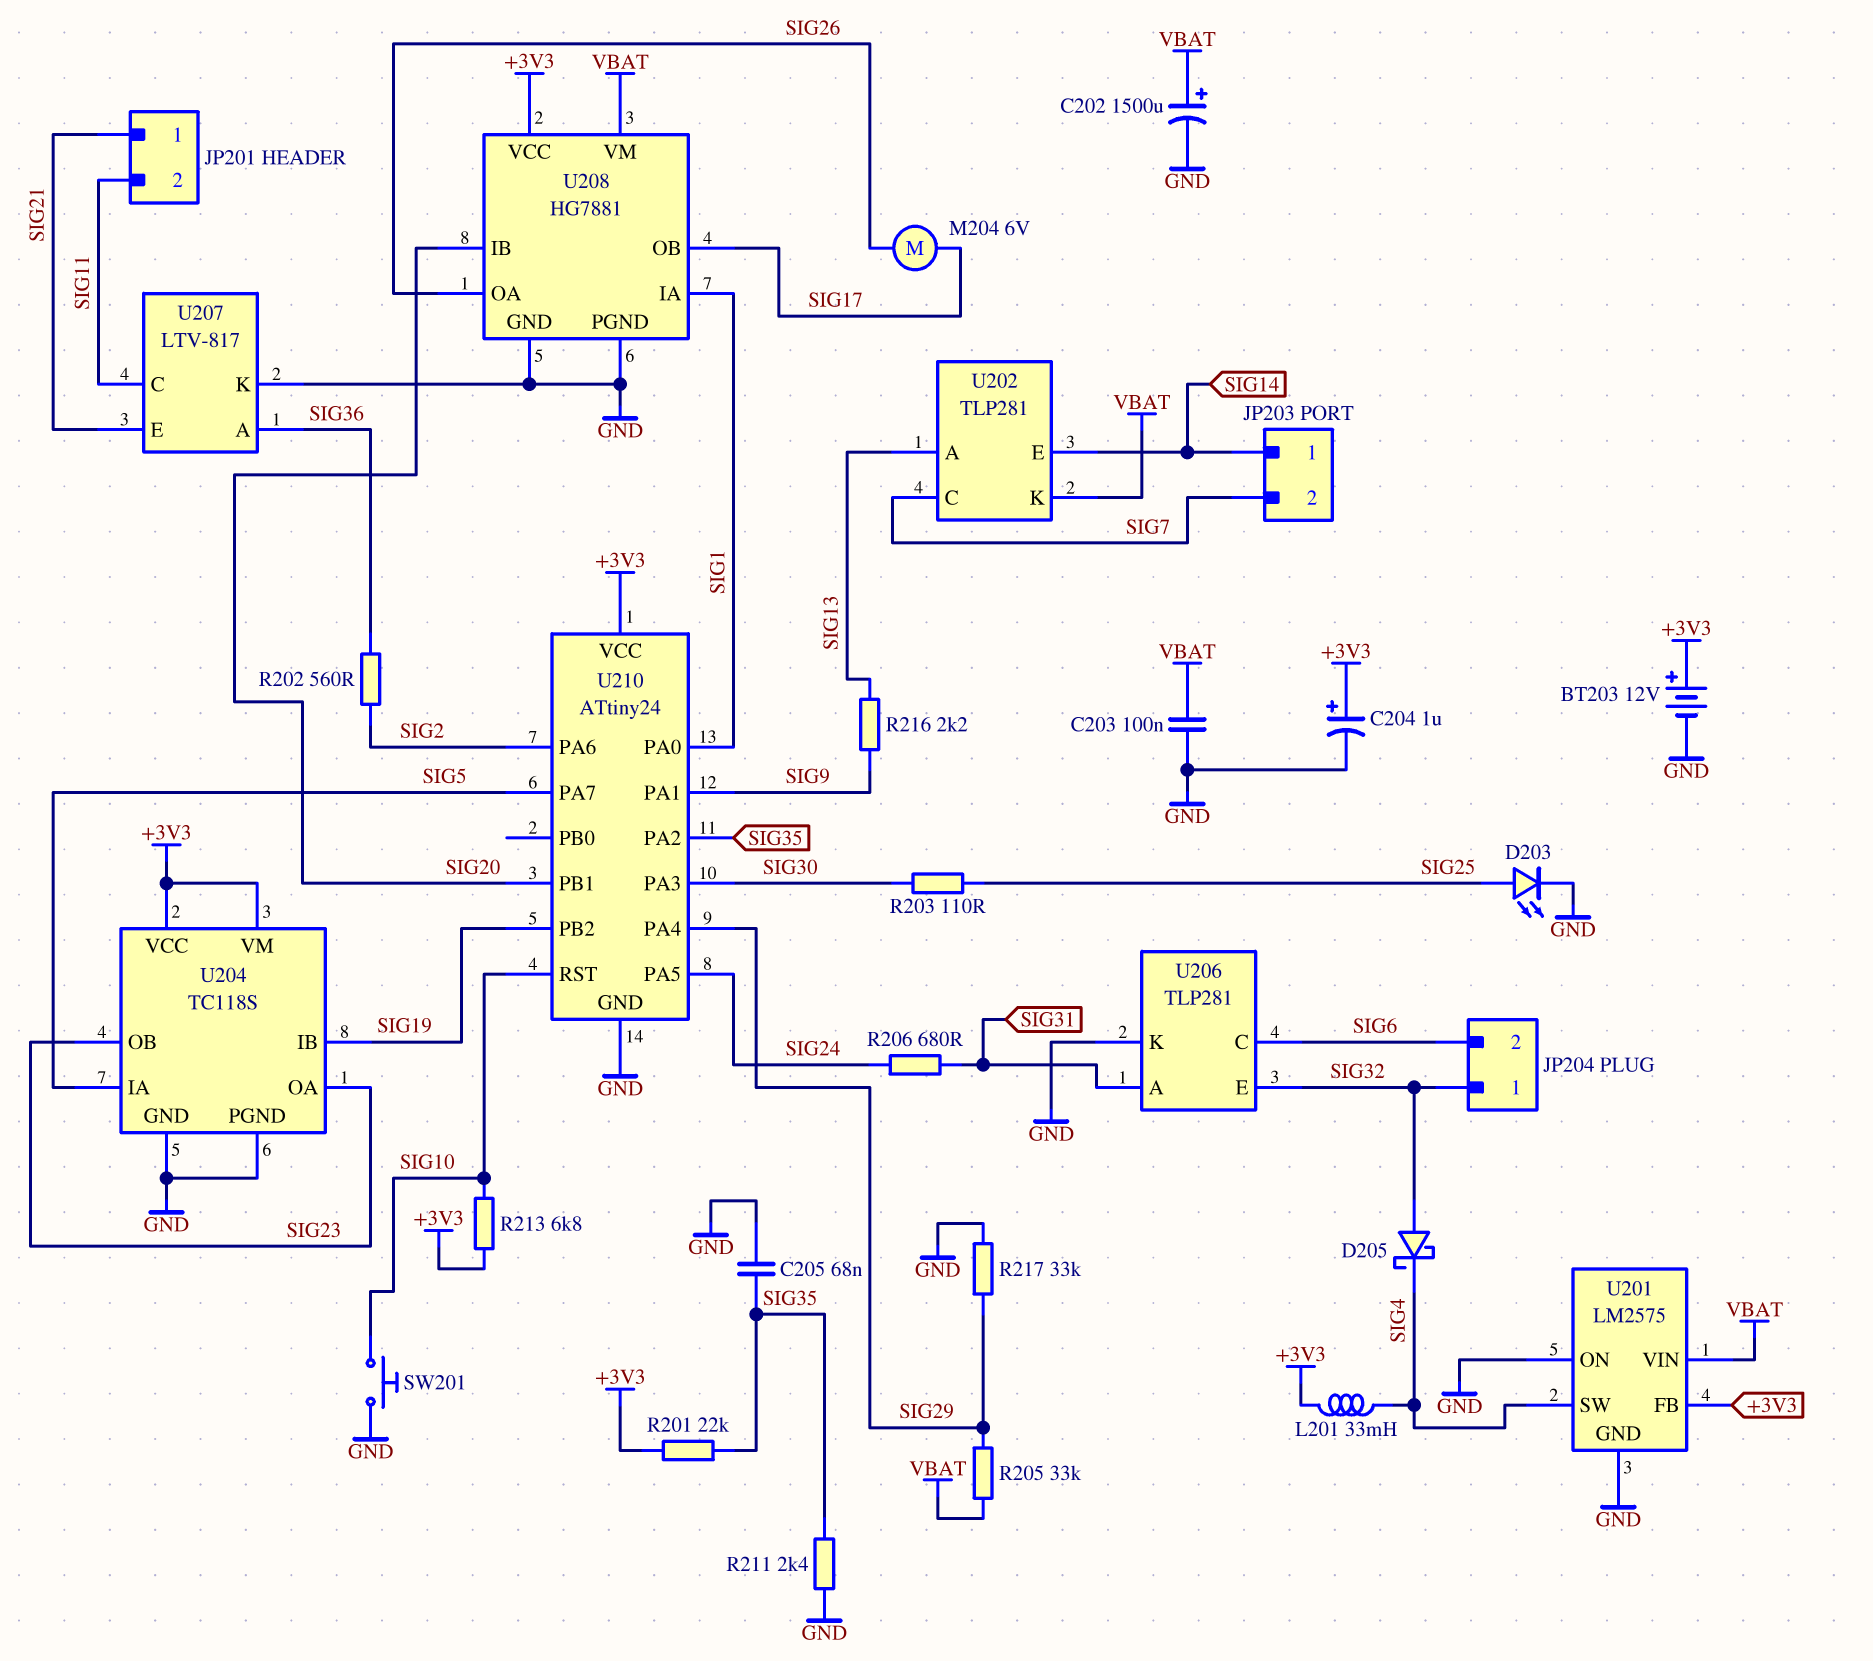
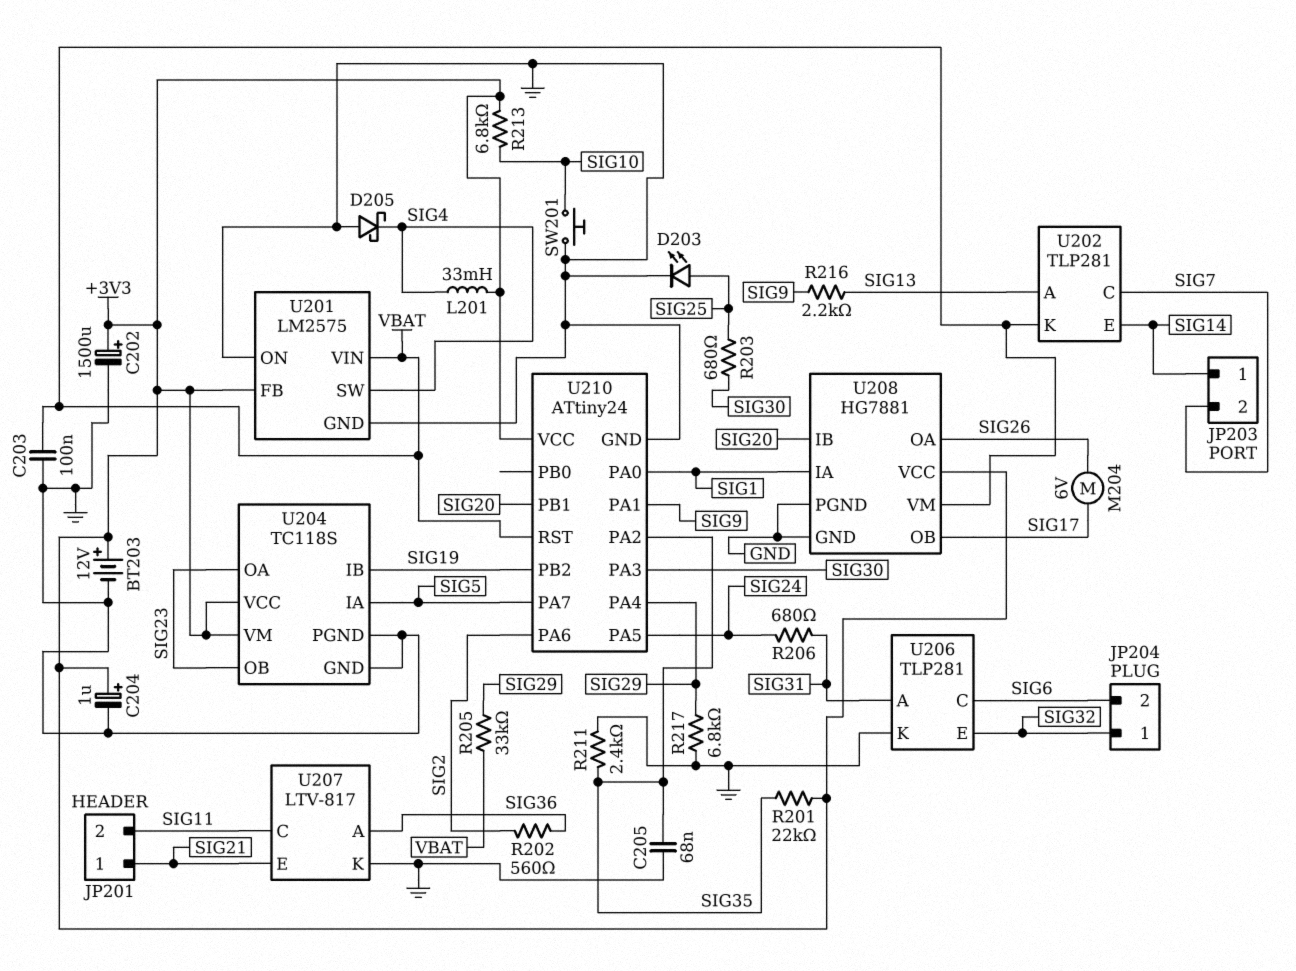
C202: 1500uF (plus VBAT, minus GND) -> 1500uF (plus +3V3, minus GND)
D205: schottky (A SIG32, K SIG4) -> schottky (A GND, K SIG4)
R203: 110 (SIG25, SIG30) -> 680 (SIG25, SIG30)
R217: 33k (GND, SIG29) -> 6.8k (GND, SIG29)
U210 pin RST: SIG10 -> VBAT

